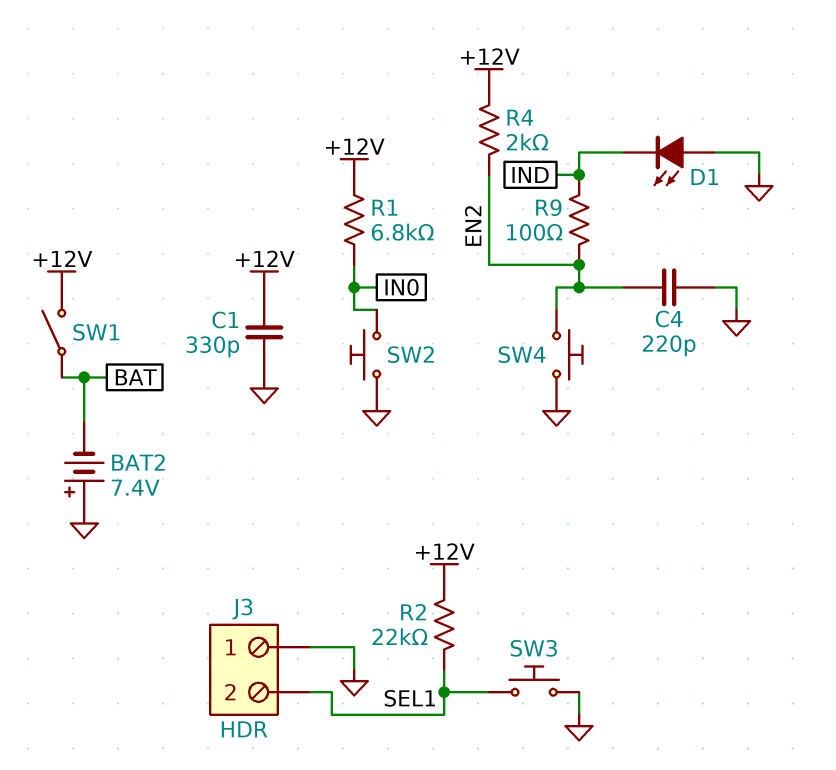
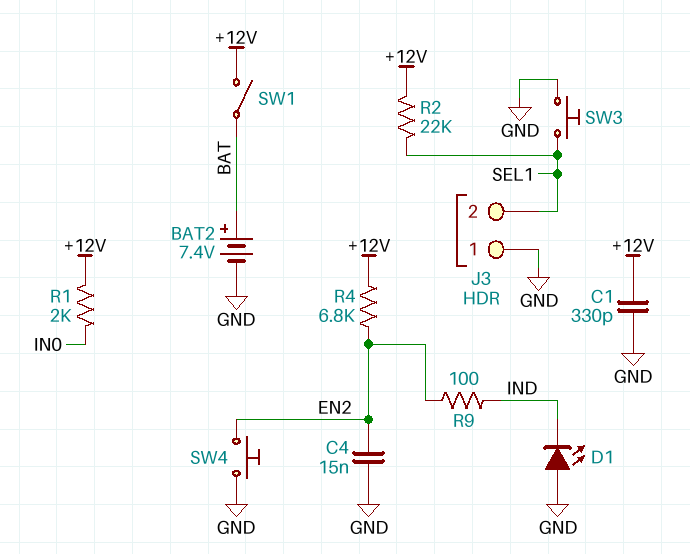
BAT2: 7.4V (plus GND, minus BAT) -> 7.4V (plus BAT, minus GND)
C4: 220pF (EN2, GND) -> 15nF (EN2, GND)
R1: 6.8k (+12V, IN0) -> 2k (+12V, IN0)
R4: 2k (+12V, EN2) -> 6.8k (+12V, EN2)
SW2: button (GND, IN0) -> none

